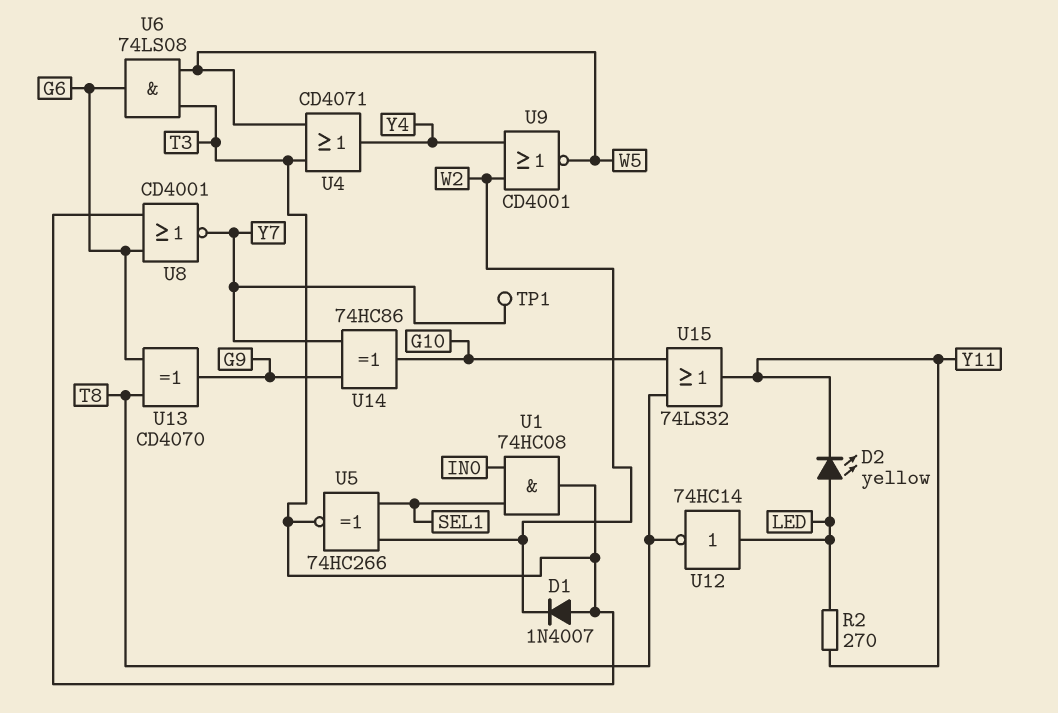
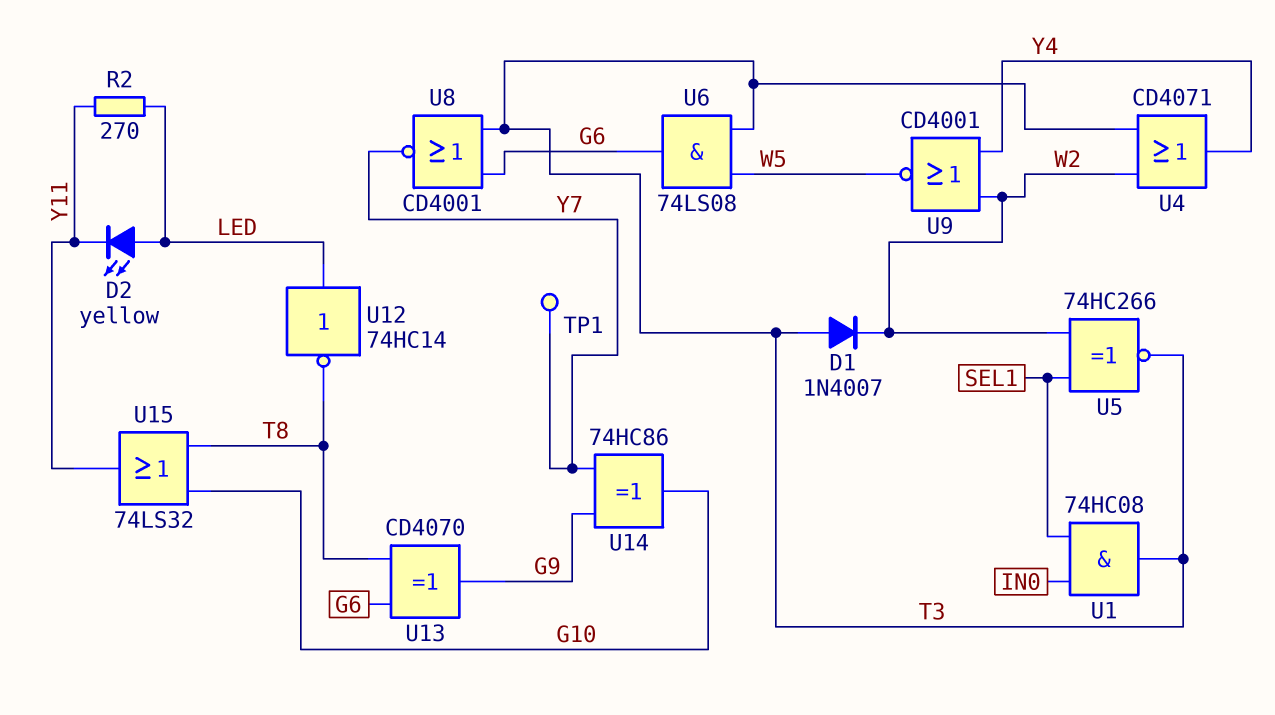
U4: OR CD4071 (in T3, in W5, out Y4) -> OR CD4071 (in T3, in W2, out Y4)

